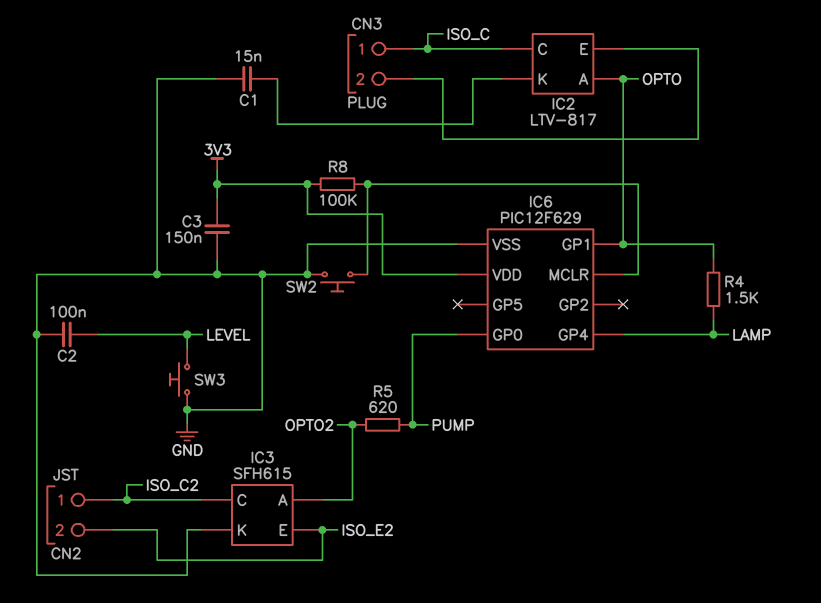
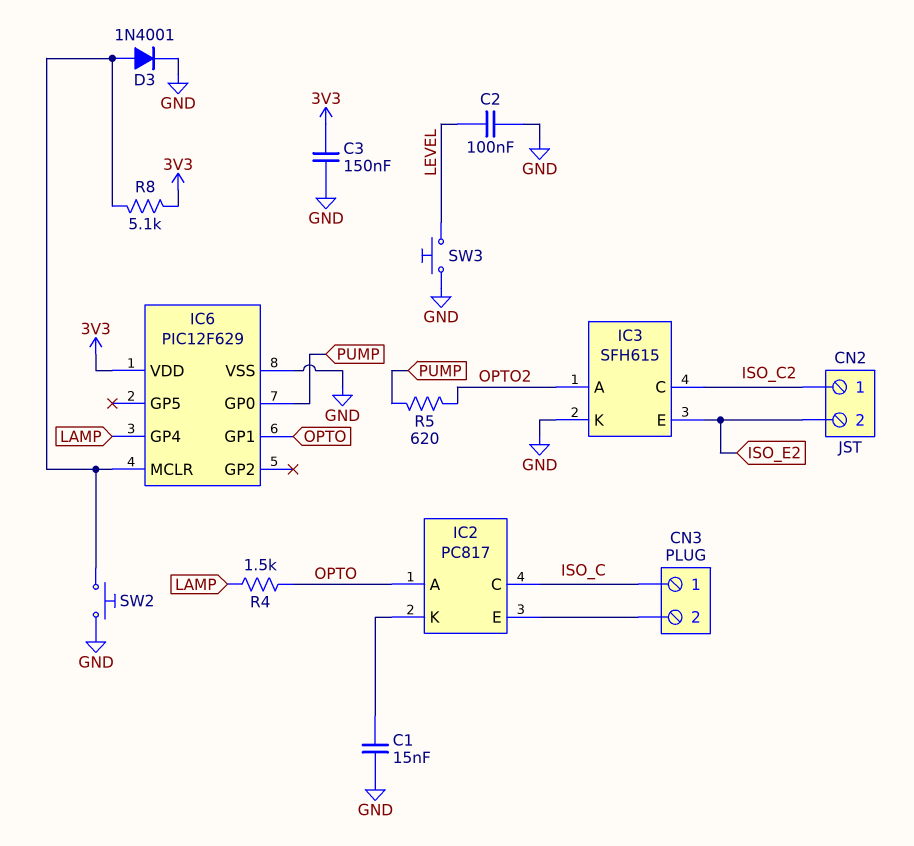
D3: none -> diode 1N4001 (A IC6/MCLR, K GND)
IC2: LTV-817 -> PC817
R8: 100k (3V3, IC6/MCLR) -> 5.1k (3V3, IC6/MCLR)

